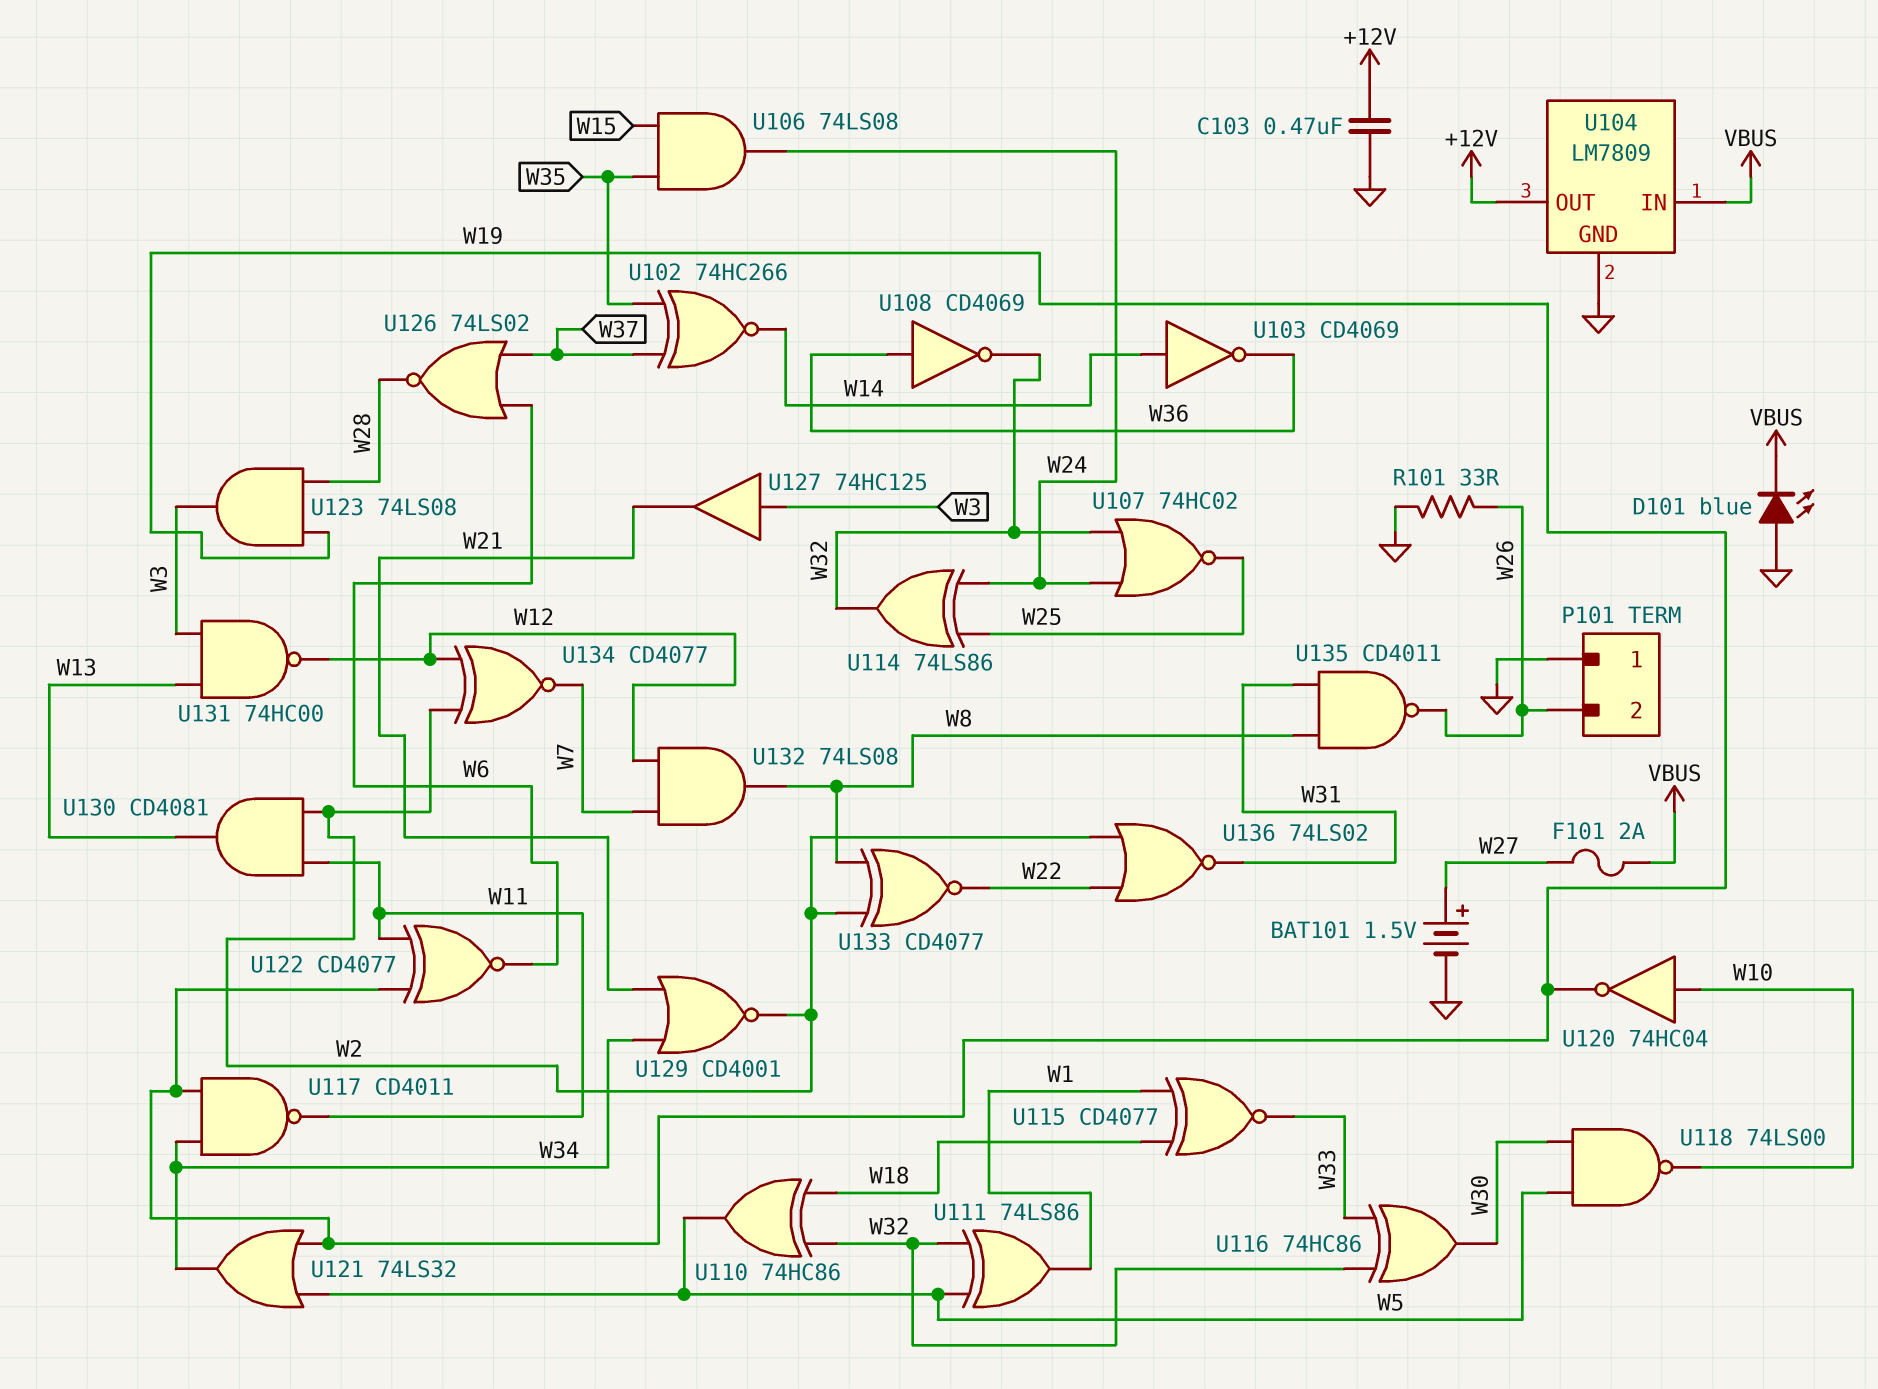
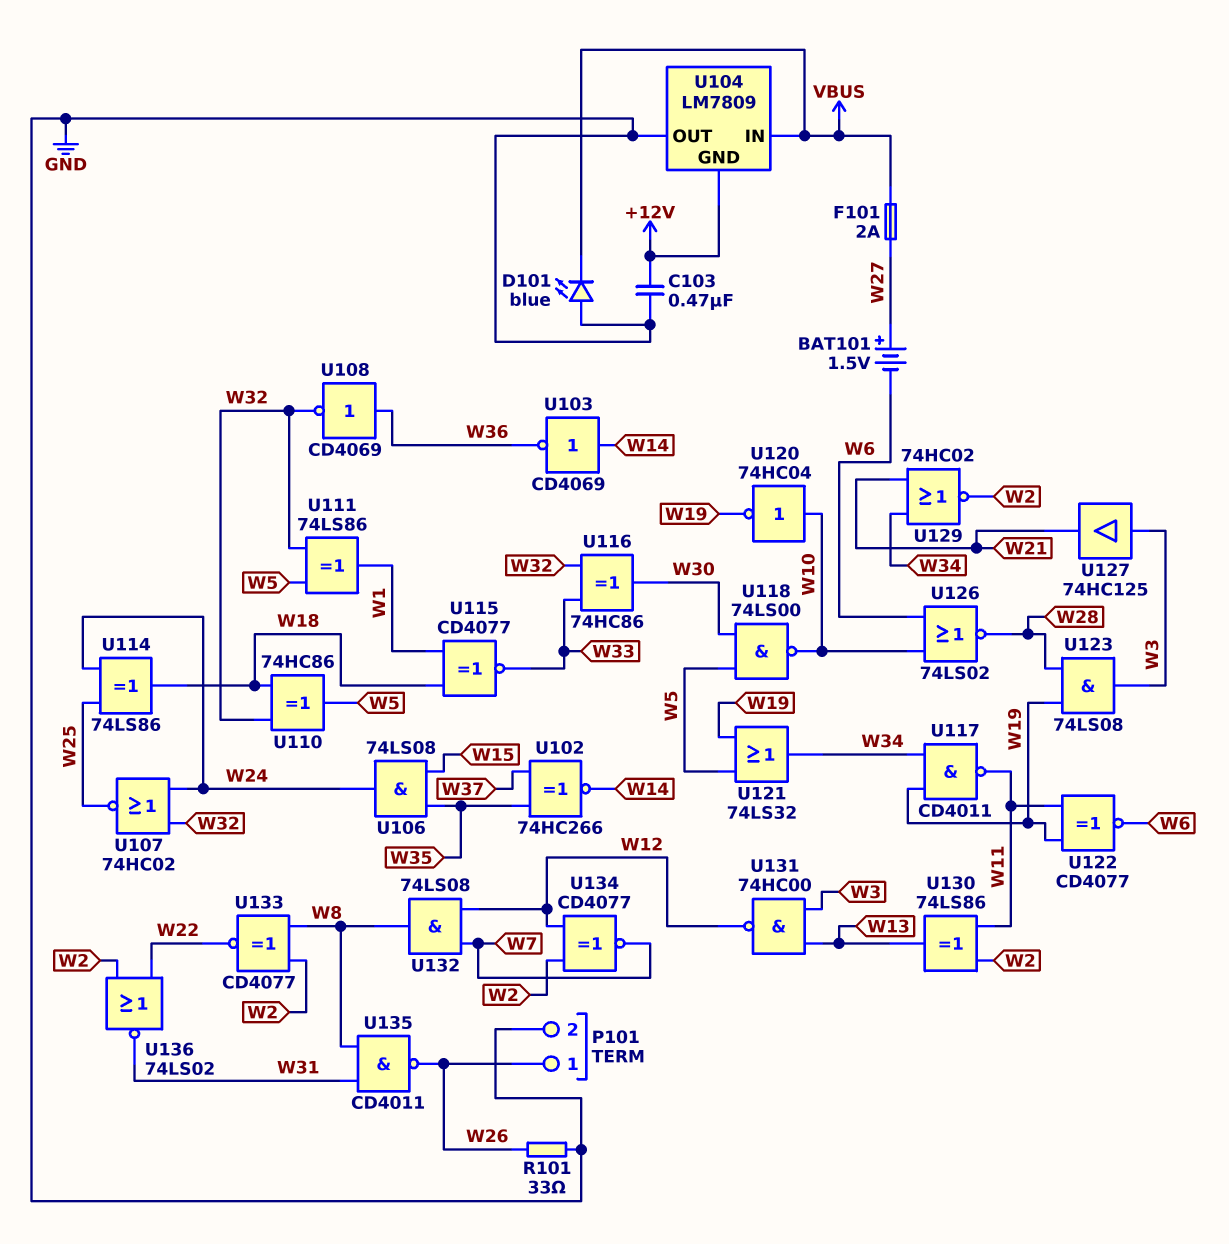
BAT101: 1.5V (plus W27, minus GND) -> 1.5V (plus W27, minus W6)
P101 pin 1: GND -> W26
P101 pin 2: W26 -> GND
U104 pin GND: GND -> +12V
U104 pin OUT: +12V -> GND
U114: XOR 74LS86 (in W24, in W25, out W32) -> XOR 74LS86 (in W24, in W25, out W18)
U126: NOR 74LS02 (in W6, in W37, out W28) -> NOR 74LS02 (in W6, in W10, out W28)
U129: NOR CD4001 (in W21, in W34, out W2) -> NOR 74HC02 (in W21, in W34, out W2)
U130: AND CD4081 (in W2, in W11, out W13) -> XOR 74LS86 (in W2, in W11, out W13)

